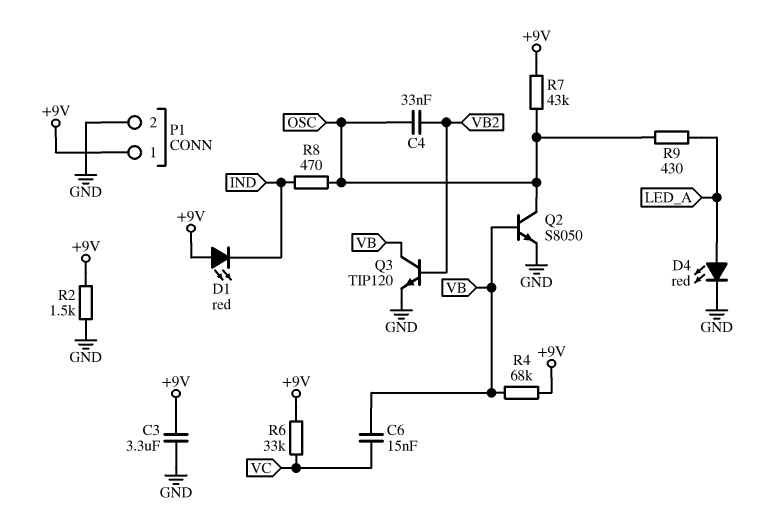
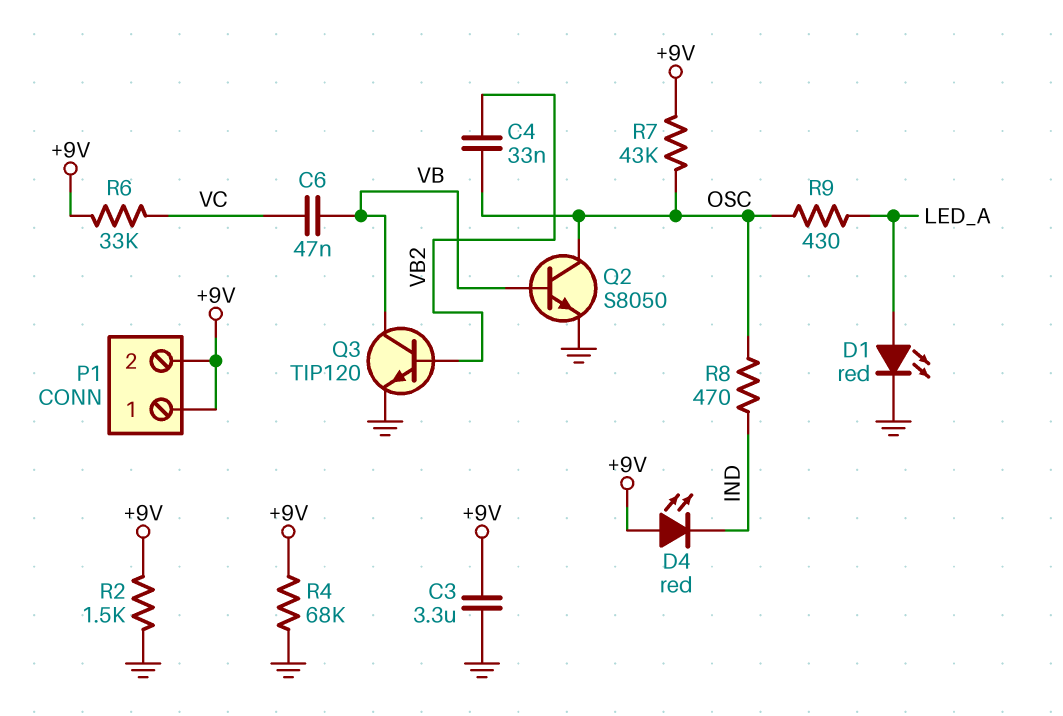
C6: 15nF (VB, VC) -> 47nF (VB, VC)
D1: LED red (A +9V, K IND) -> LED red (A LED_A, K GND)
D4: LED red (A LED_A, K GND) -> LED red (A +9V, K IND)
P1 pin 2: GND -> +9V
R4: 68k (+9V, VB) -> 68k (+9V, GND)

